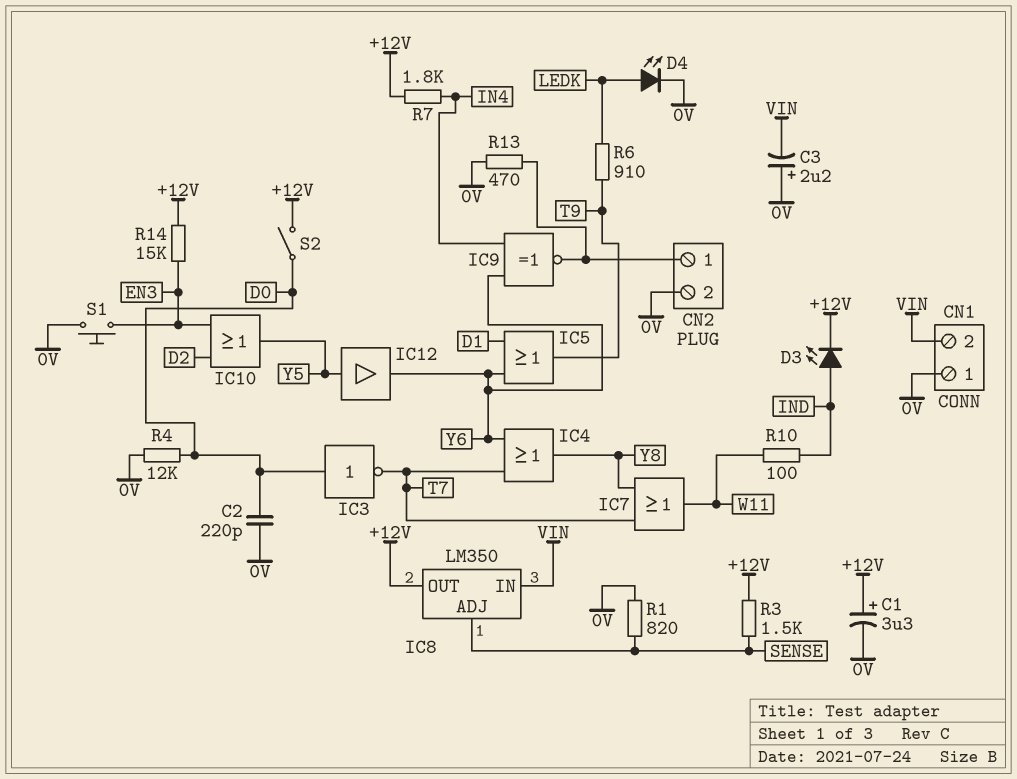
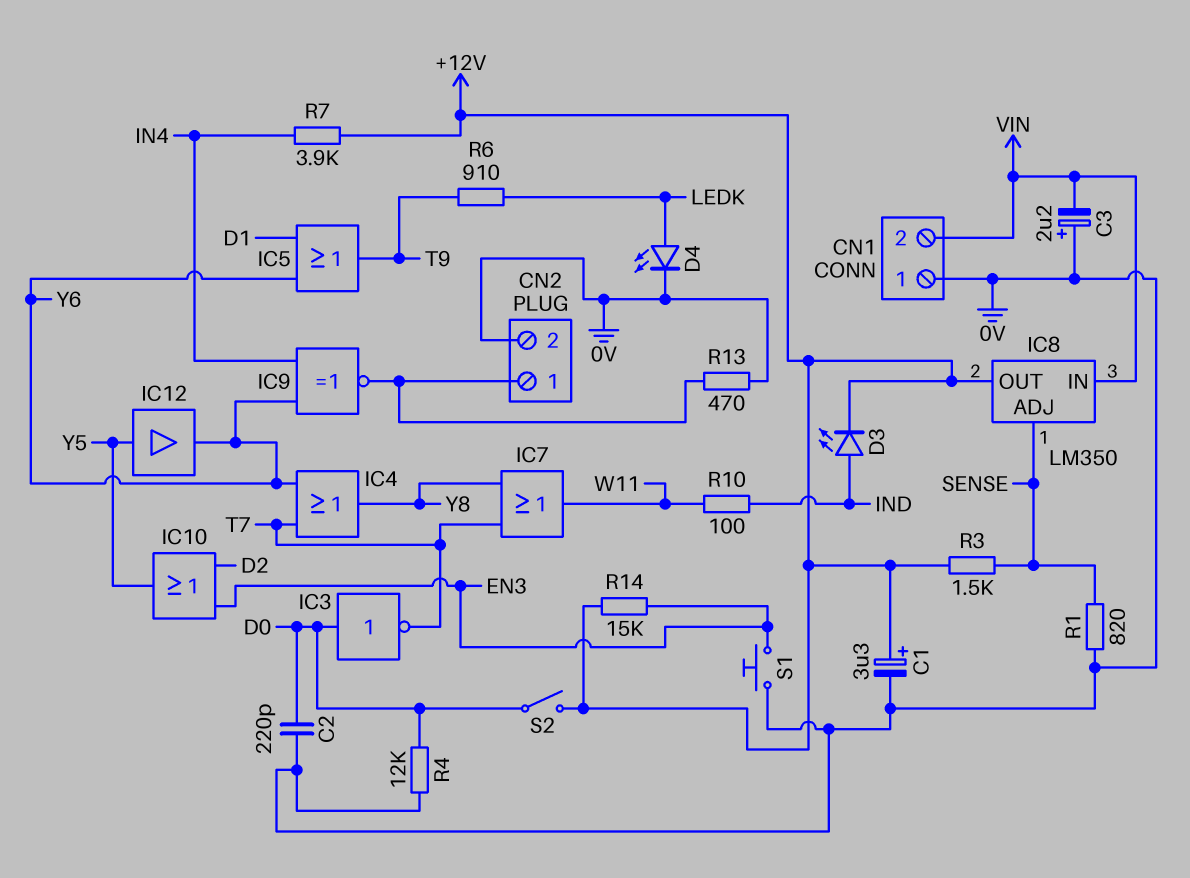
R7: 1.8k (+12V, IN4) -> 3.9k (+12V, IN4)

